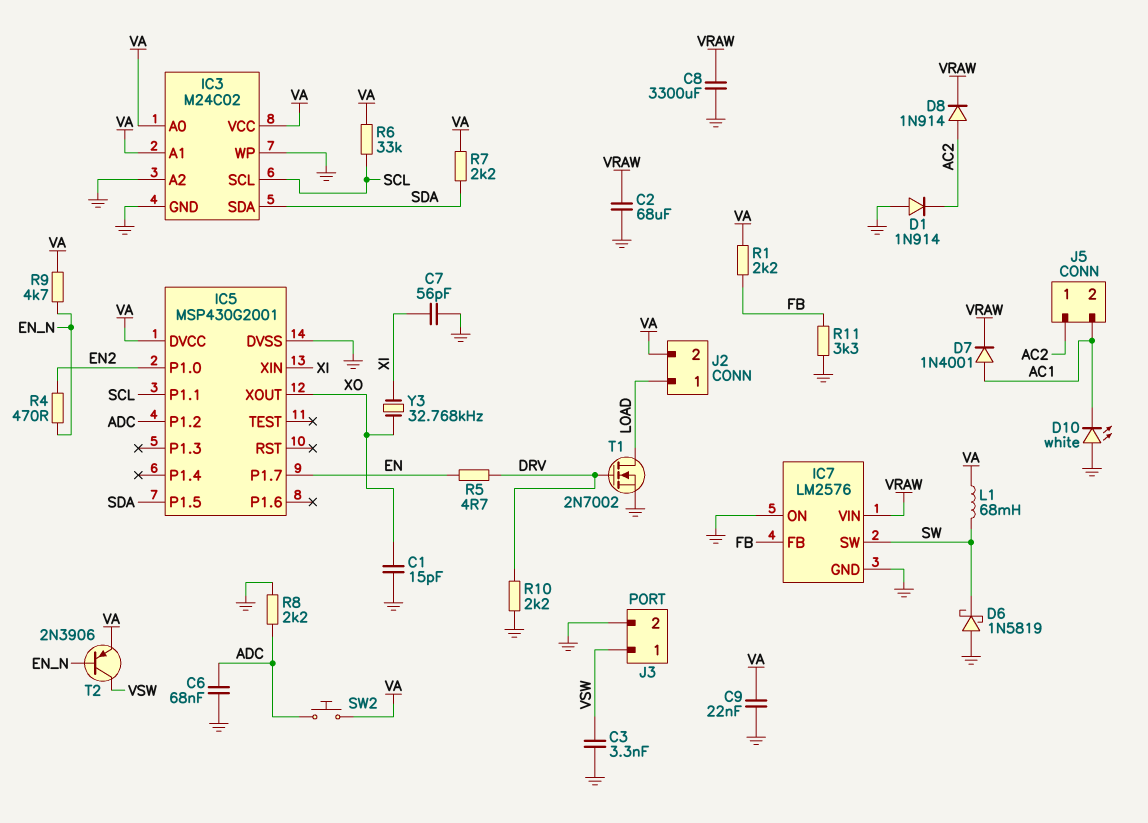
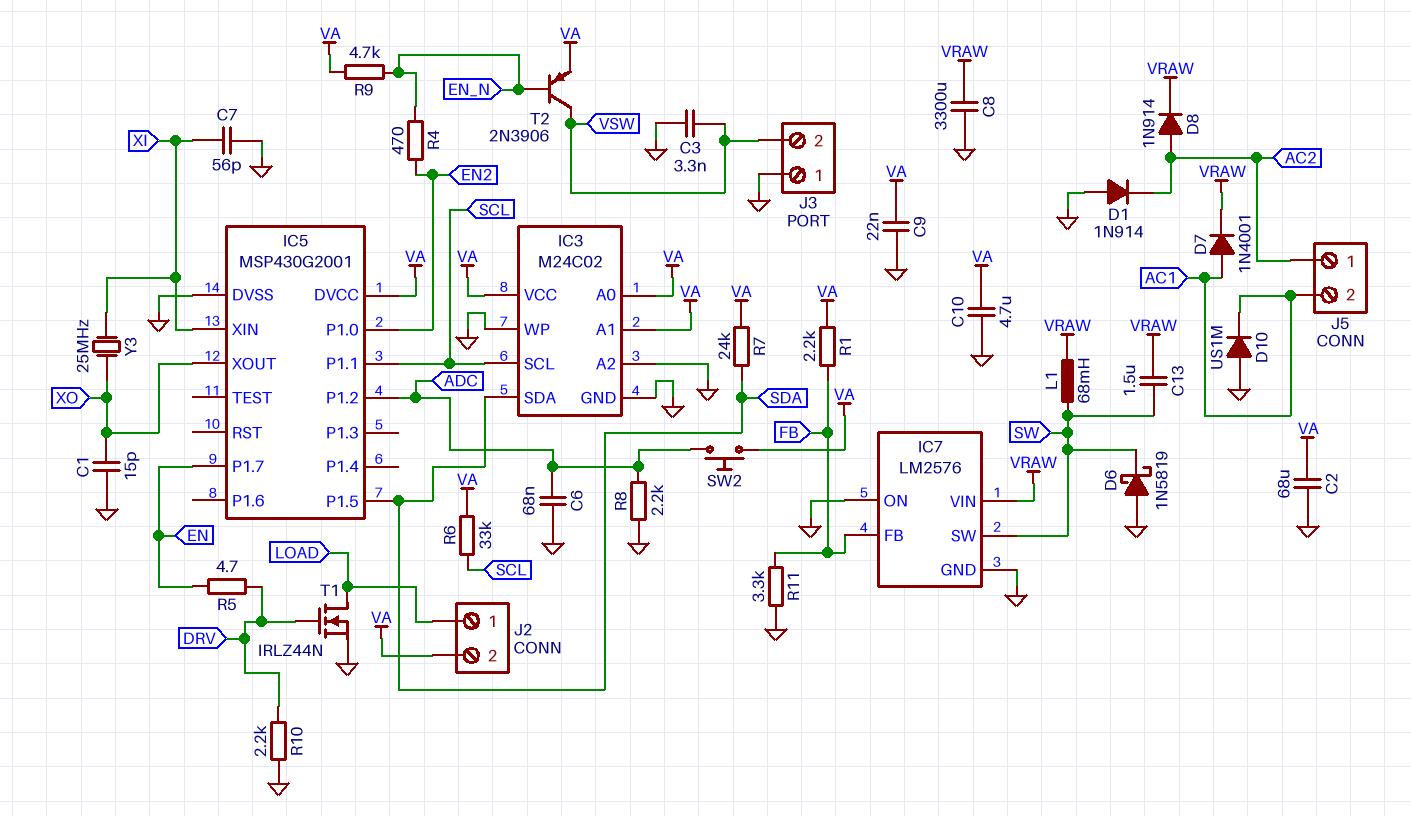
C2: 68uF (GND, VRAW) -> 68uF (GND, VA)
C10: none -> 4.7uF (GND, VA)
C13: none -> 1.5uF (SW, VRAW)
D10: LED white (A GND, K AC1) -> diode US1M (A GND, K AC1)
J3 pin 1: VSW -> GND
J3 pin 2: GND -> VSW
L1: 68mH (SW, VA) -> 68mH (SW, VRAW)
R7: 2.2k (SDA, VA) -> 24k (SDA, VA)
T1: NMOS 2N7002 (G DRV, D LOAD, S GND) -> NMOS IRLZ44N (G DRV, D LOAD, S GND)
Y3: 32.768kHz (XI, XO) -> 25MHz (XI, XO)

